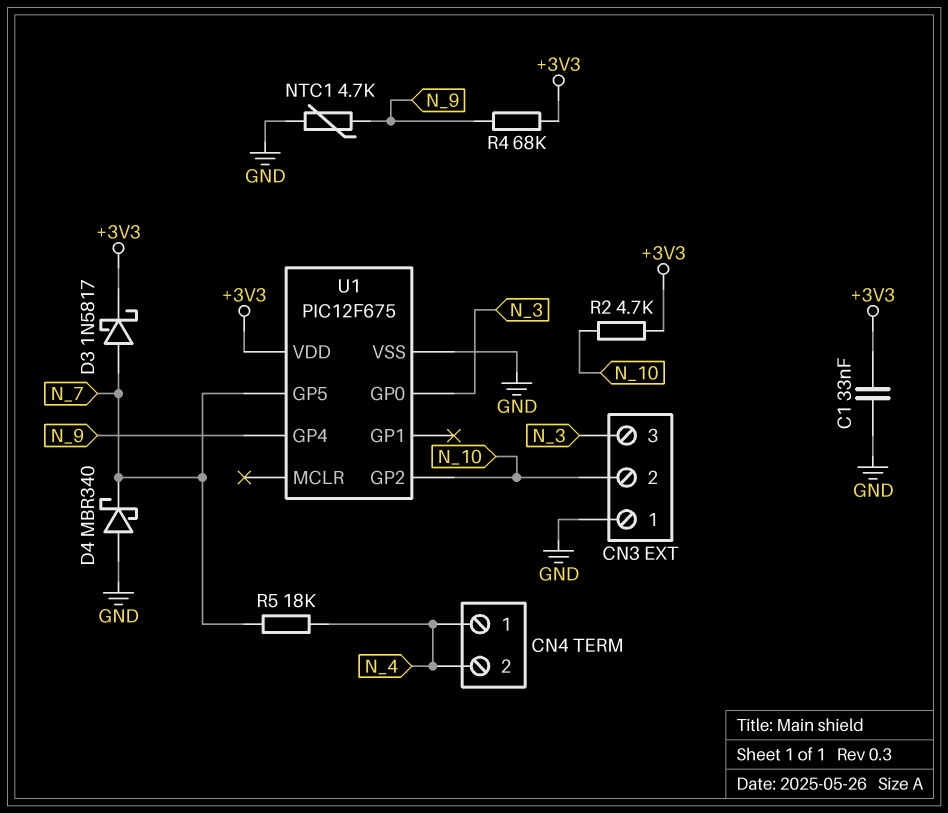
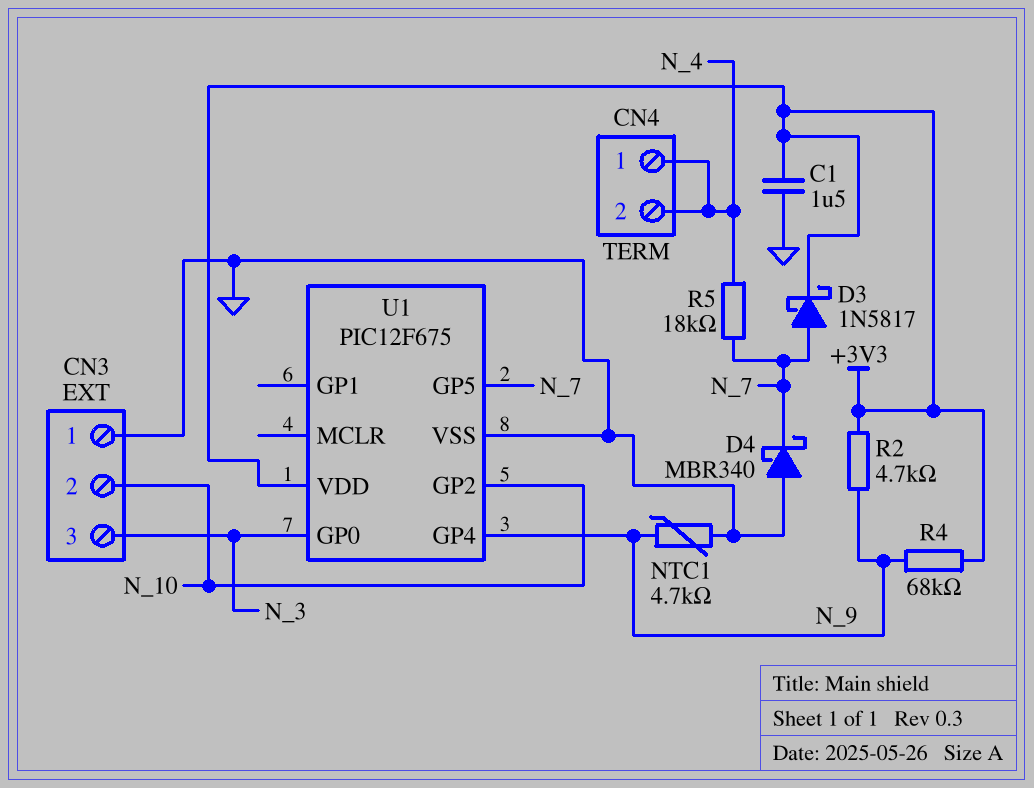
C1: 33nF (+3V3, GND) -> 1.5uF (+3V3, GND)
R2: 4.7k (+3V3, N_10) -> 4.7k (+3V3, N_9)

